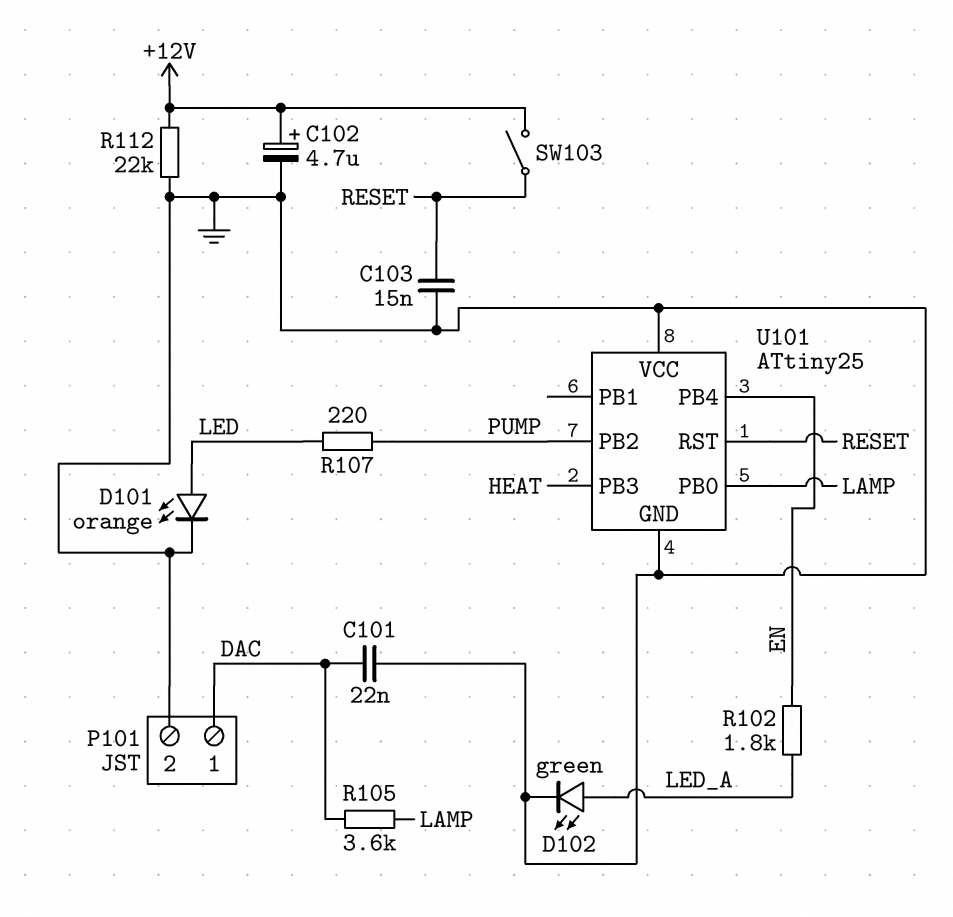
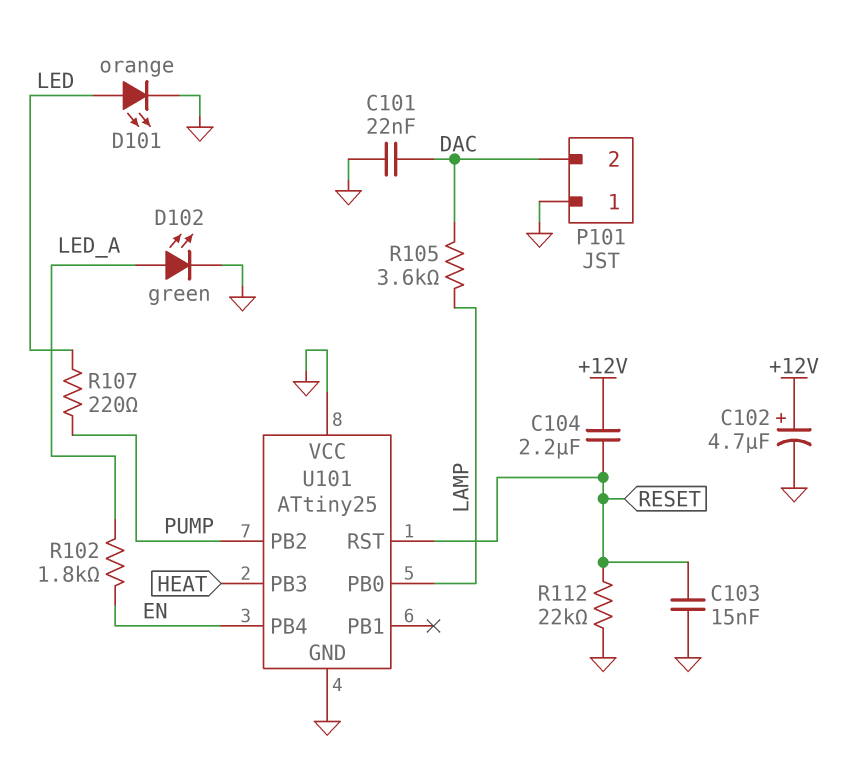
C104: none -> 2.2uF (+12V, RESET)
P101 pin 1: DAC -> GND
P101 pin 2: GND -> DAC
R112: 22k (+12V, GND) -> 22k (GND, RESET)
SW103: switch (+12V, RESET) -> none

